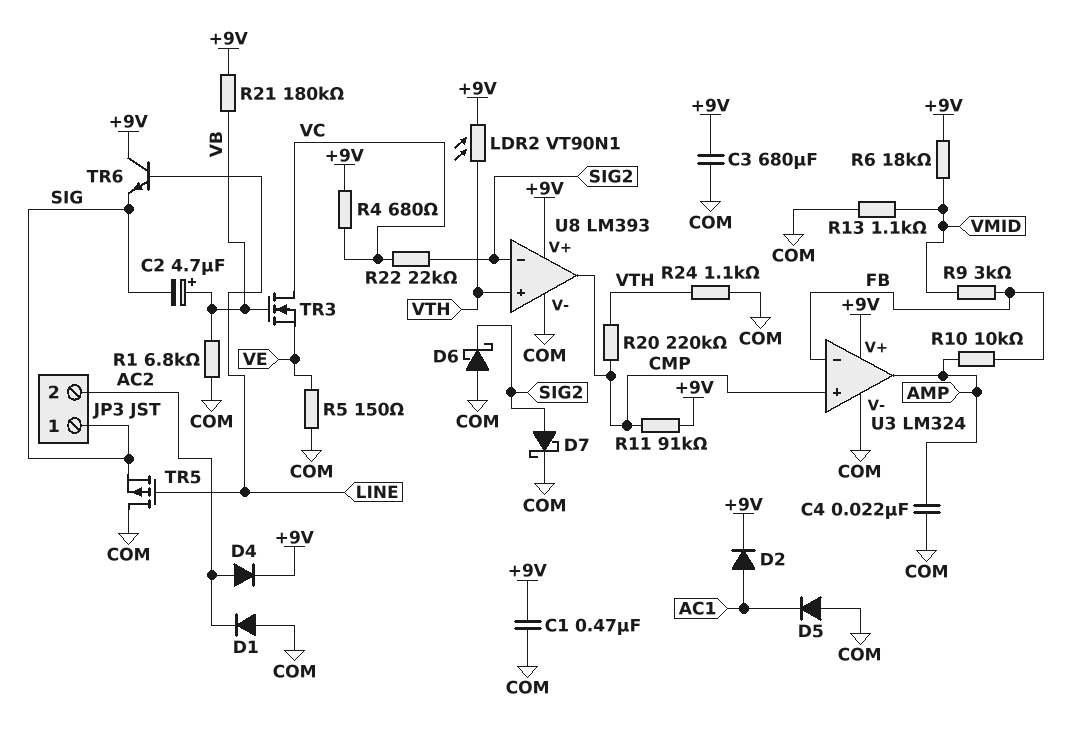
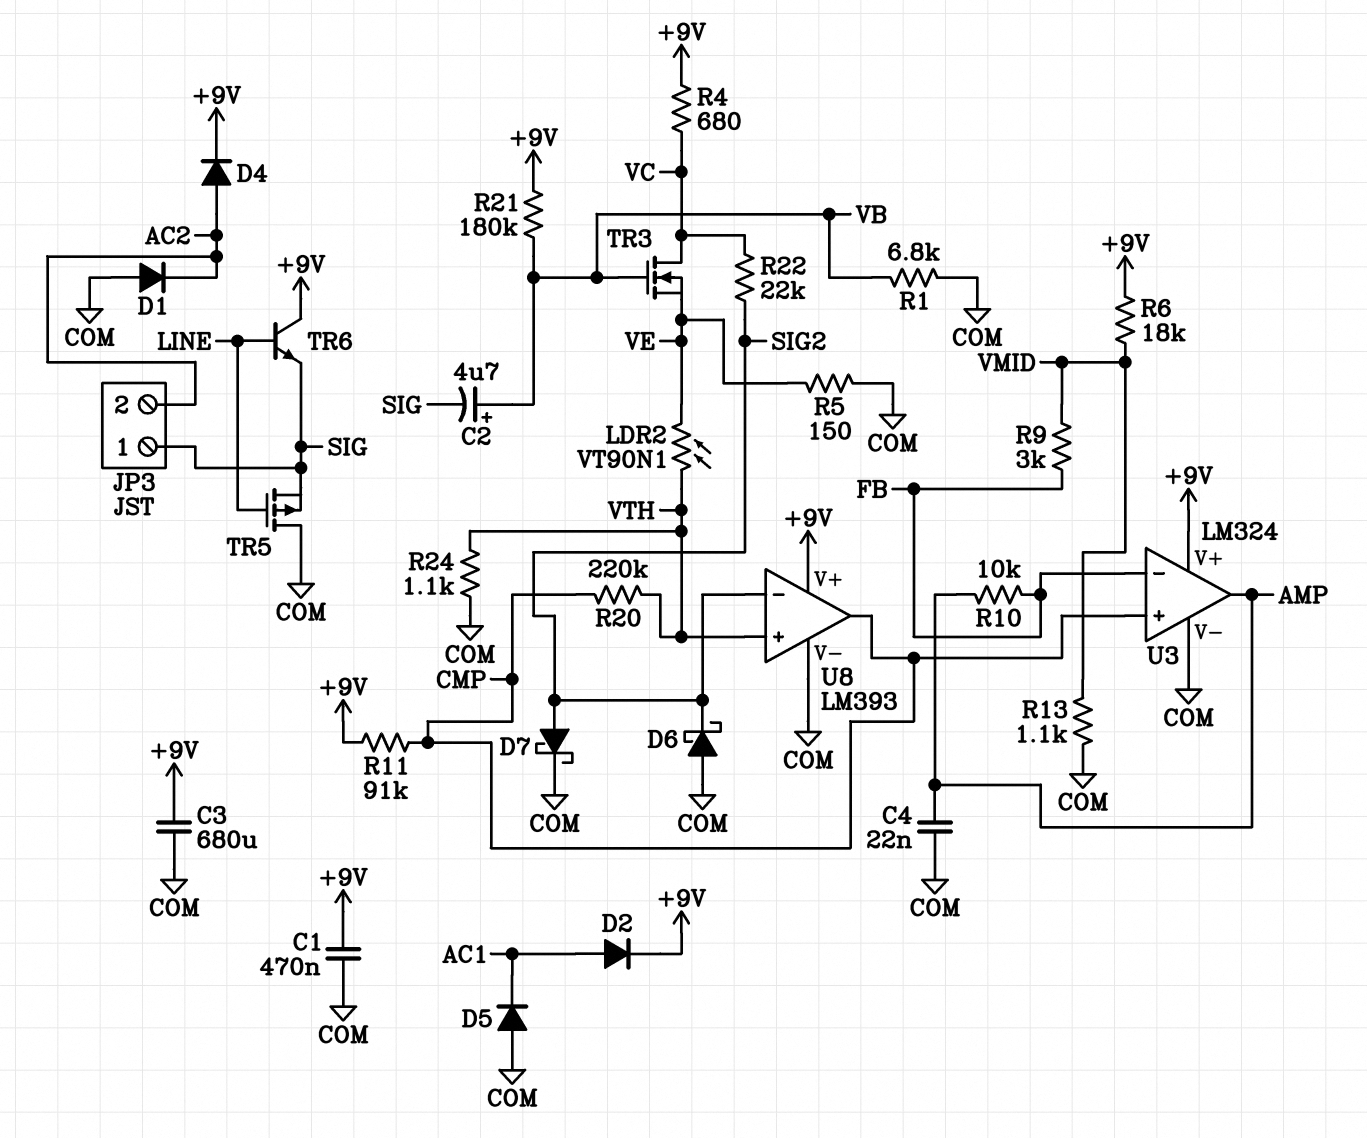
LDR2: VT90N1 (+9V, VTH) -> VT90N1 (VE, VTH)

